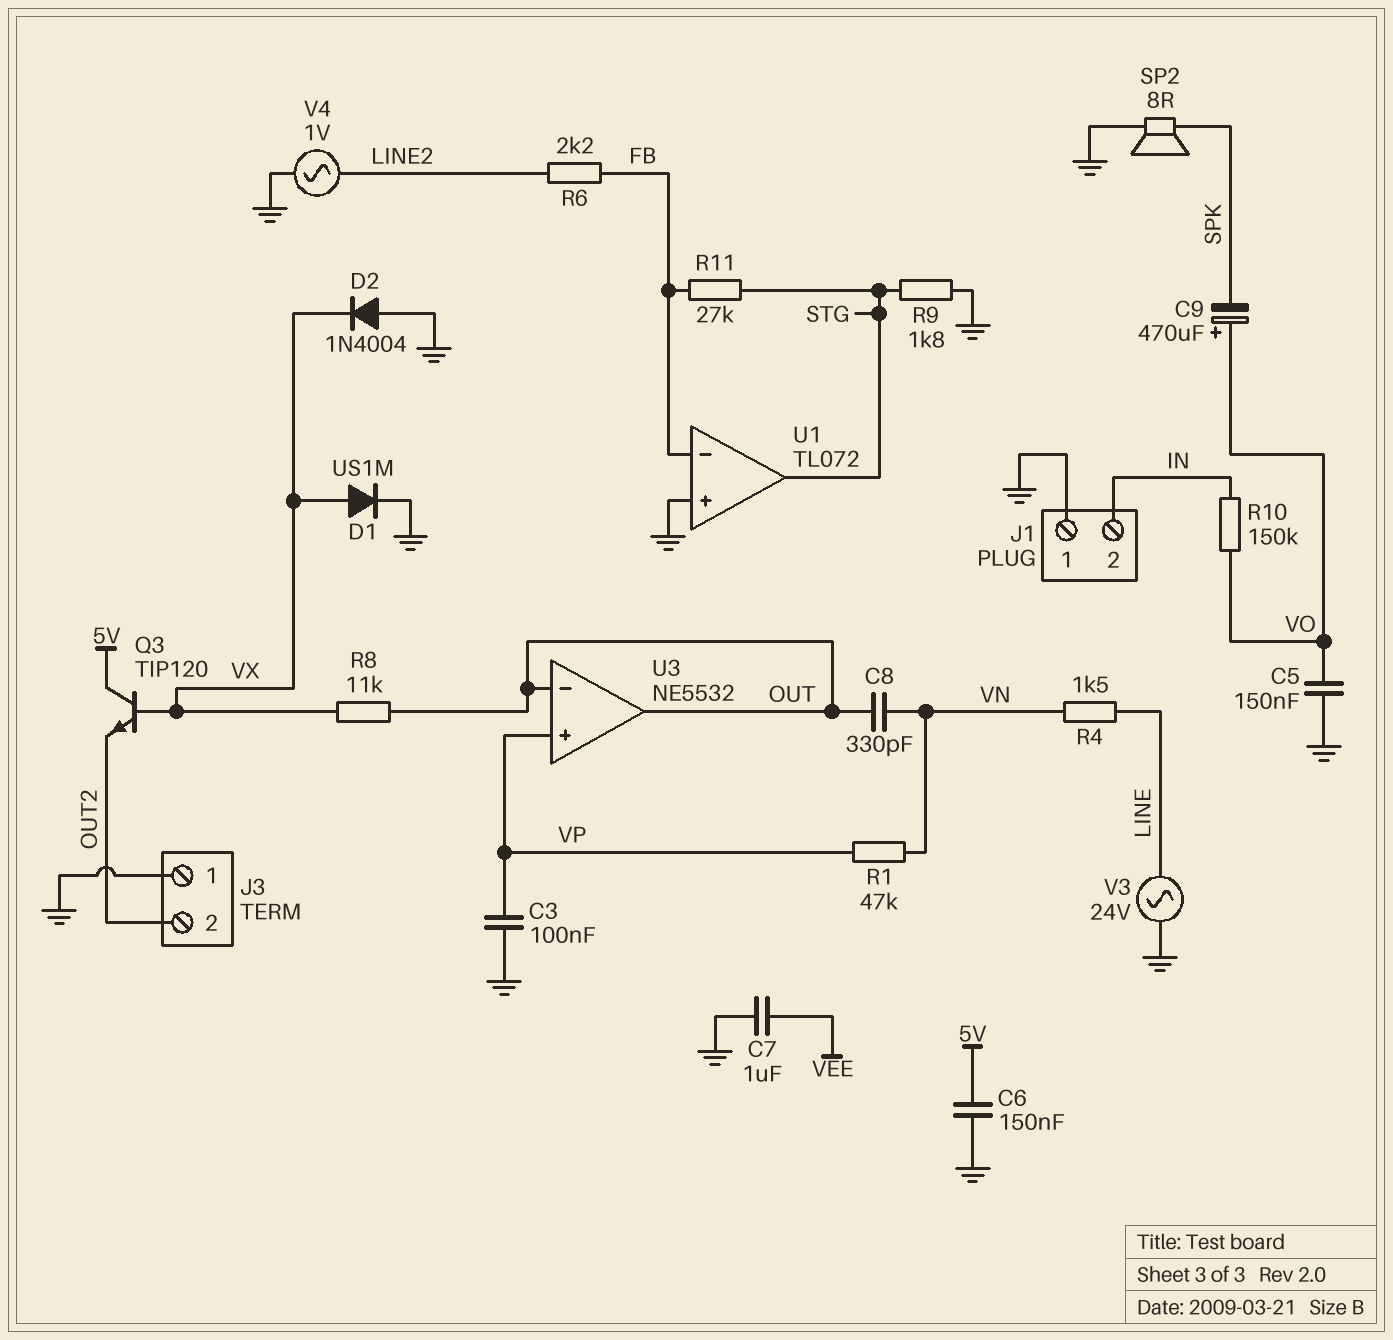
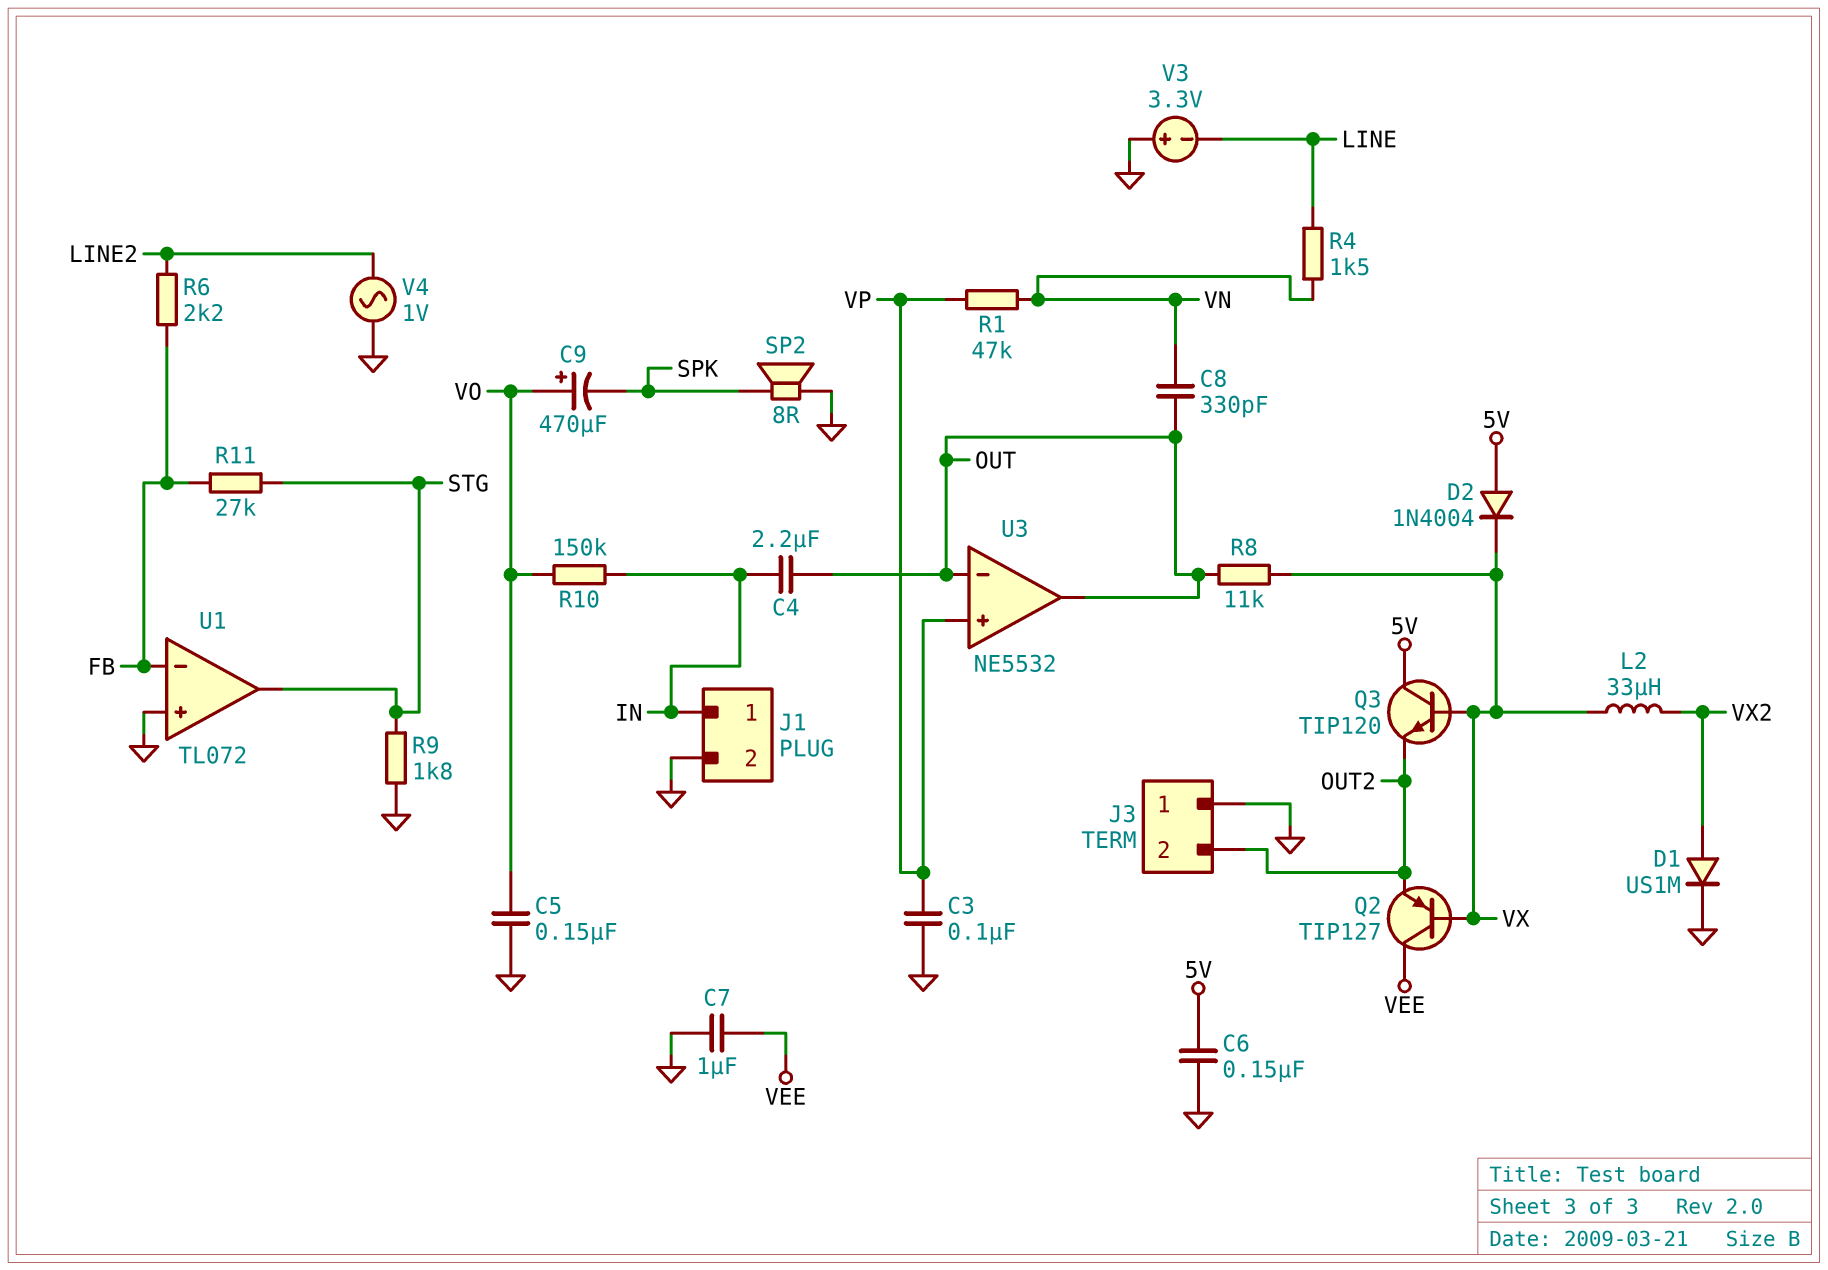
C4: none -> 2.2uF (IN, OUT)
D1: diode US1M (A VX, K GND) -> diode US1M (A VX2, K GND)
D2: diode 1N4004 (A GND, K VX) -> diode 1N4004 (A 5V, K VX)
J1 pin 1: GND -> IN
J1 pin 2: IN -> GND
L2: none -> 33uH (VX, VX2)
Q2: none -> PNP TIP127 (B VX, C VEE, E OUT2)
V3: AC 24V (GND, LINE) -> 3.3V (plus GND, minus LINE)

